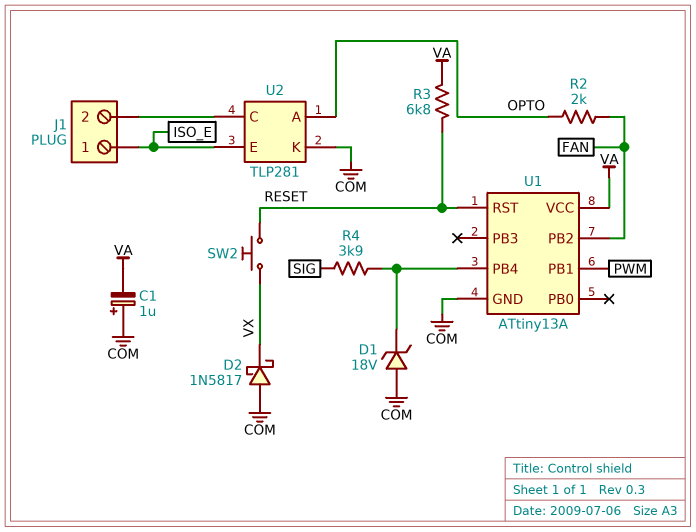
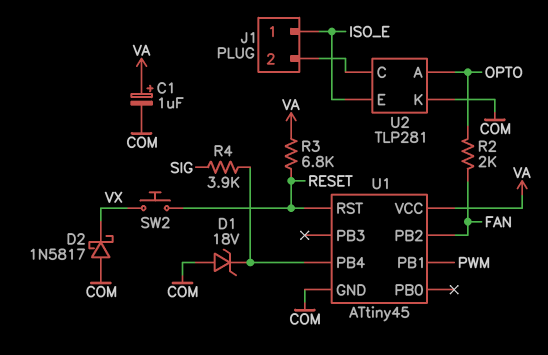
C1: 1uF (plus COM, minus VA) -> 1uF (plus VA, minus COM)
U1: ATtiny13A -> ATtiny45

